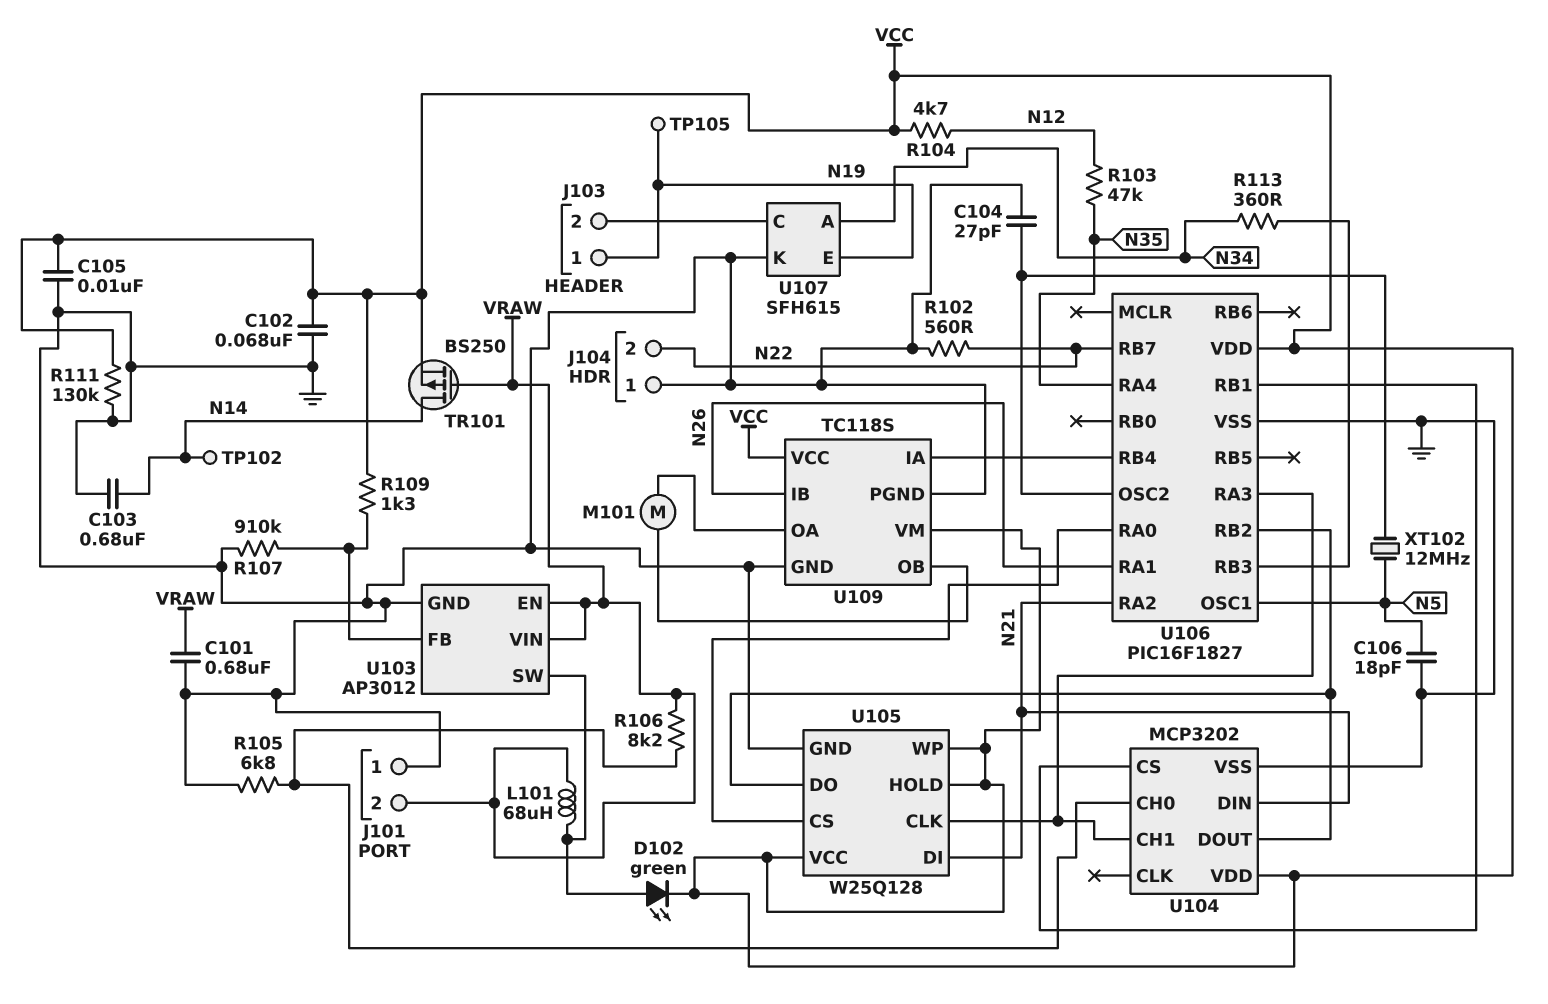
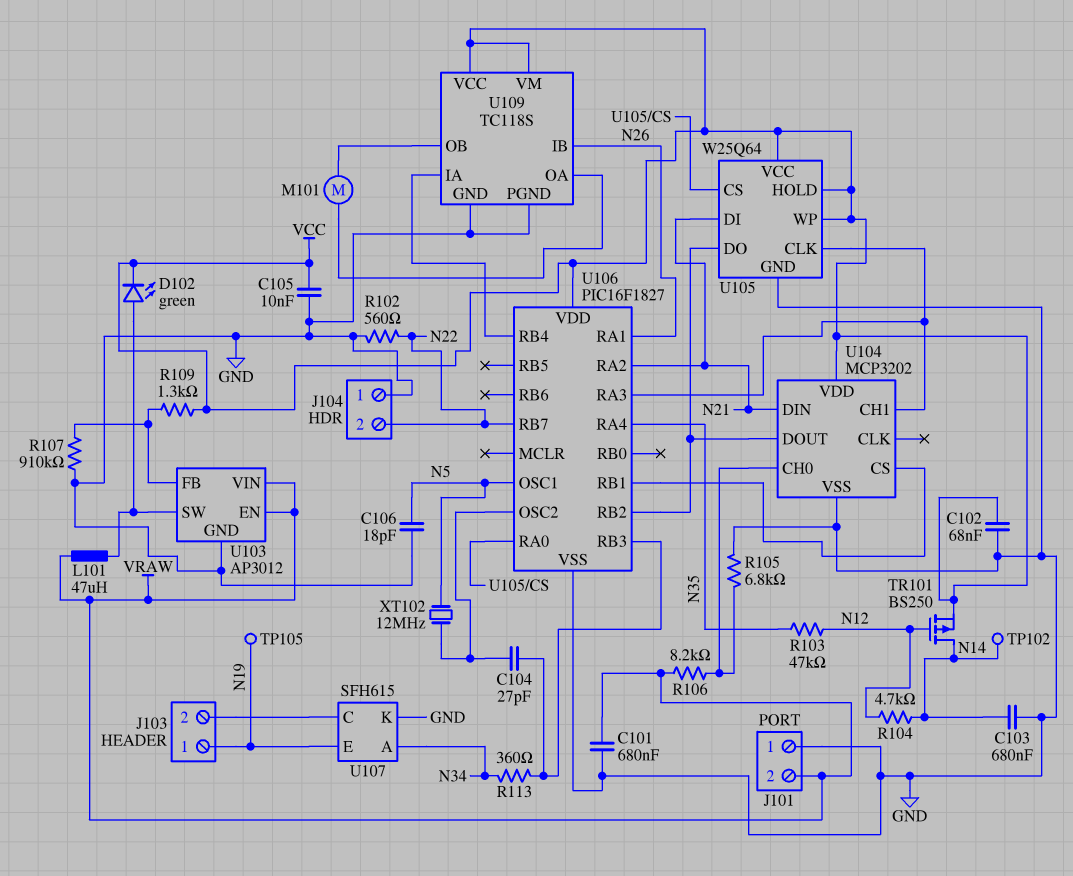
C104: 27pF (GND, U106/OSC2) -> 27pF (U106/OSC2, U106/RB3)
L101: 68uH (U103/SW, VRAW) -> 47uH (U103/SW, VRAW)
R104: 4.7k (N12, VCC) -> 4.7k (N12, N14)
R111: 130k (GND, VCC) -> none
TR101: PMOS BS250 (G VRAW, D N14, S VCC) -> PMOS BS250 (G N12, D N14, S VCC)
U105: W25Q128 -> W25Q64

